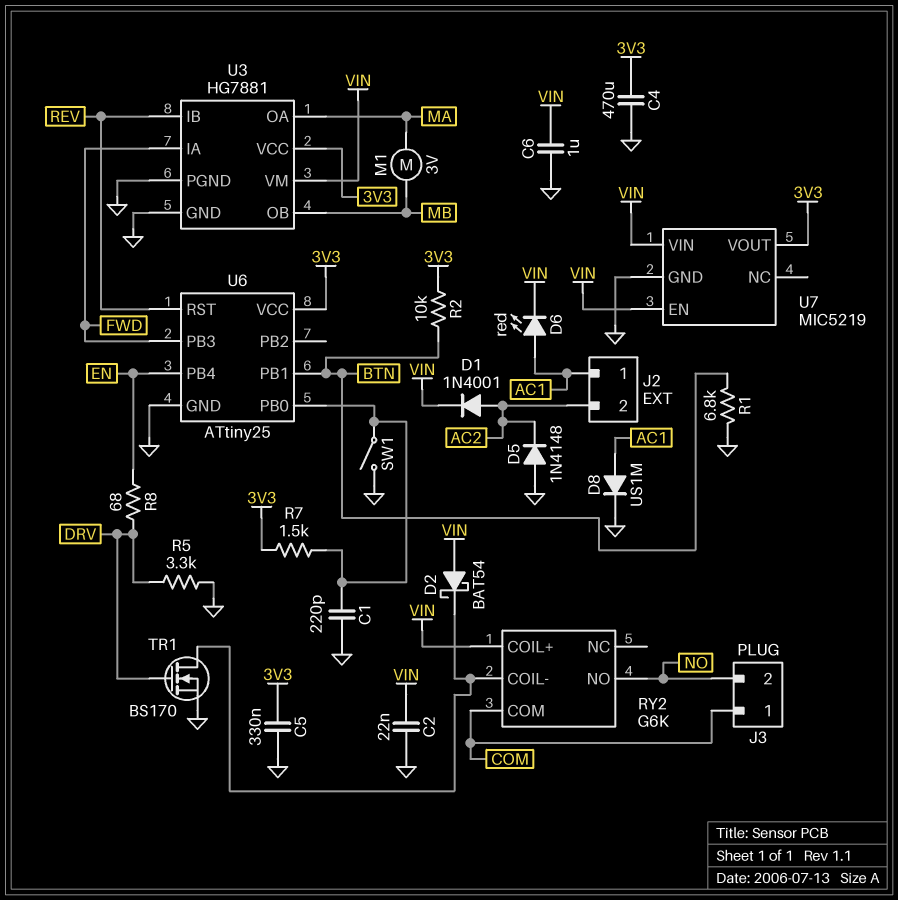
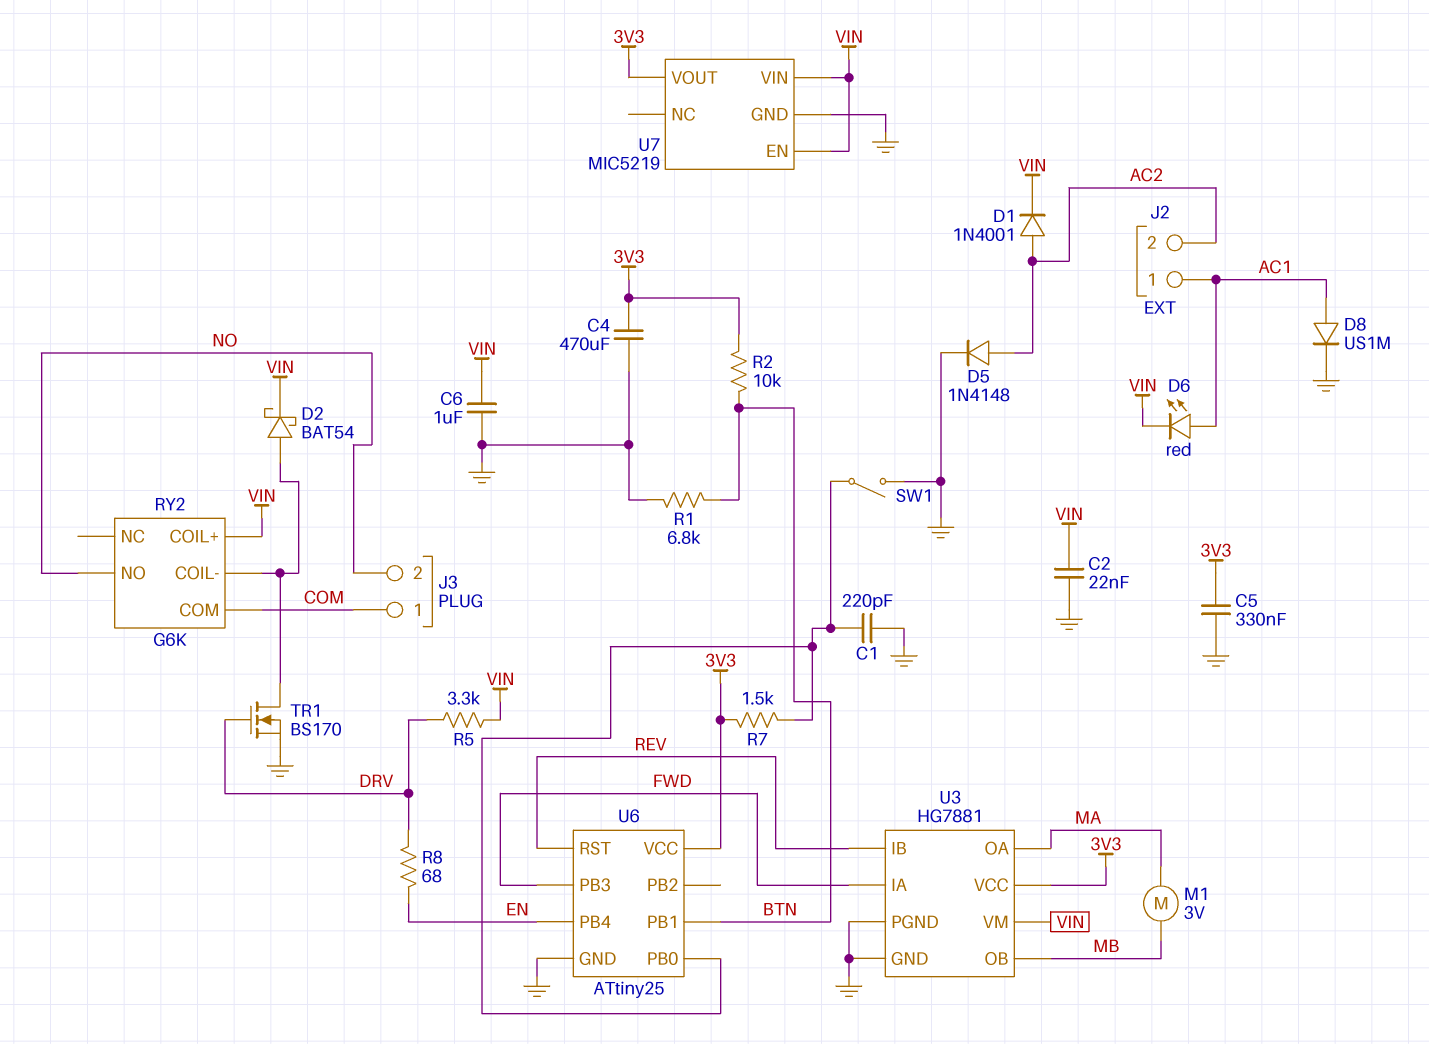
D2: schottky BAT54 (A VIN, K RY2/COIL-) -> schottky BAT54 (A RY2/COIL-, K VIN)
D5: diode 1N4148 (A GND, K AC2) -> diode 1N4148 (A AC2, K GND)
R5: 3.3k (DRV, GND) -> 3.3k (DRV, VIN)

